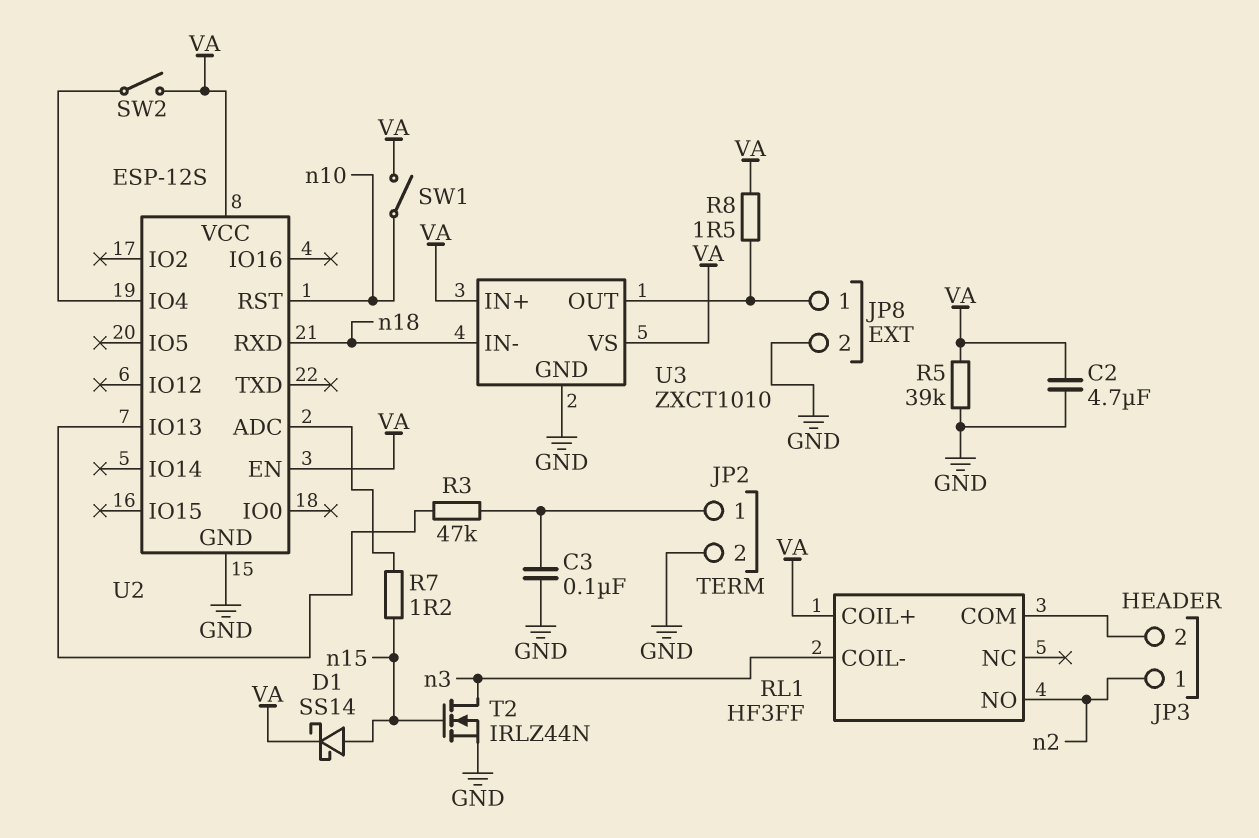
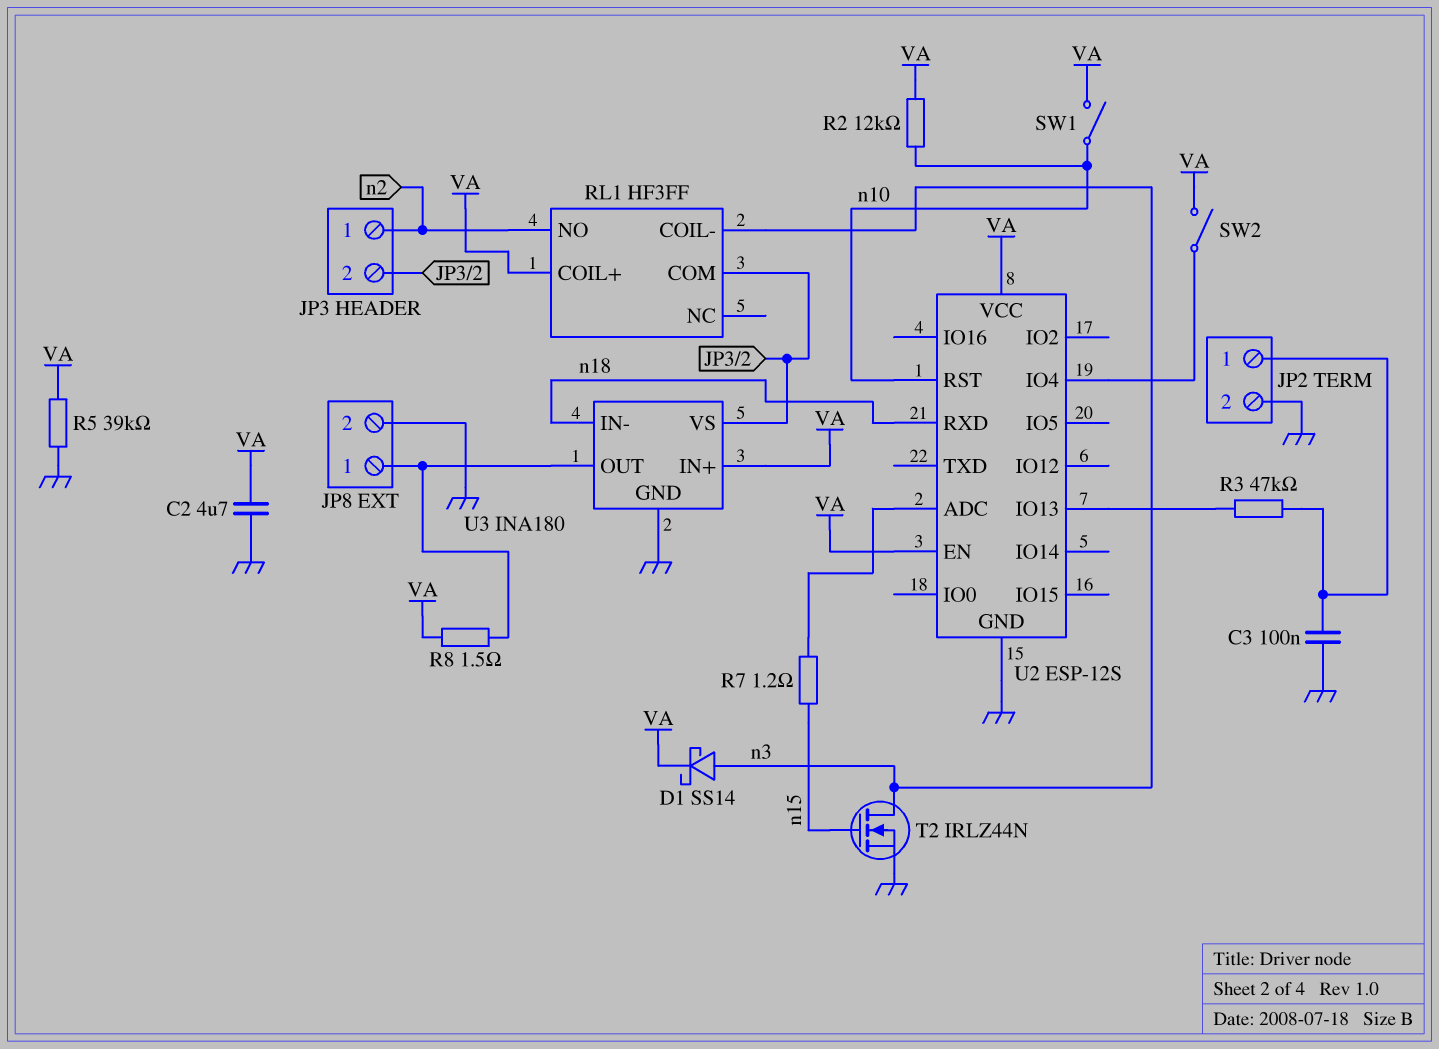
D1: schottky SS14 (A n15, K VA) -> schottky SS14 (A n3, K VA)
R2: none -> 12k (VA, n10)
U3: ZXCT1010 -> INA180
U3 pin VS: VA -> JP3/2

